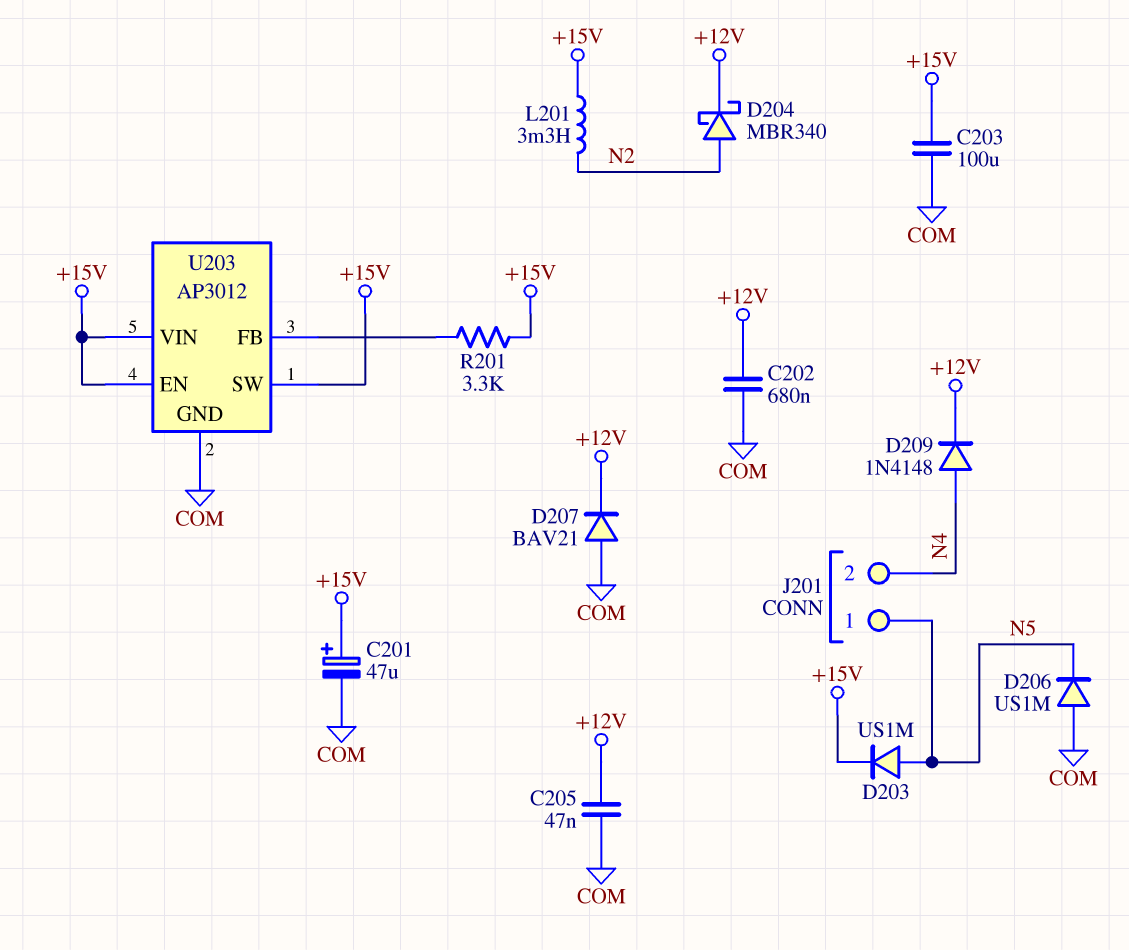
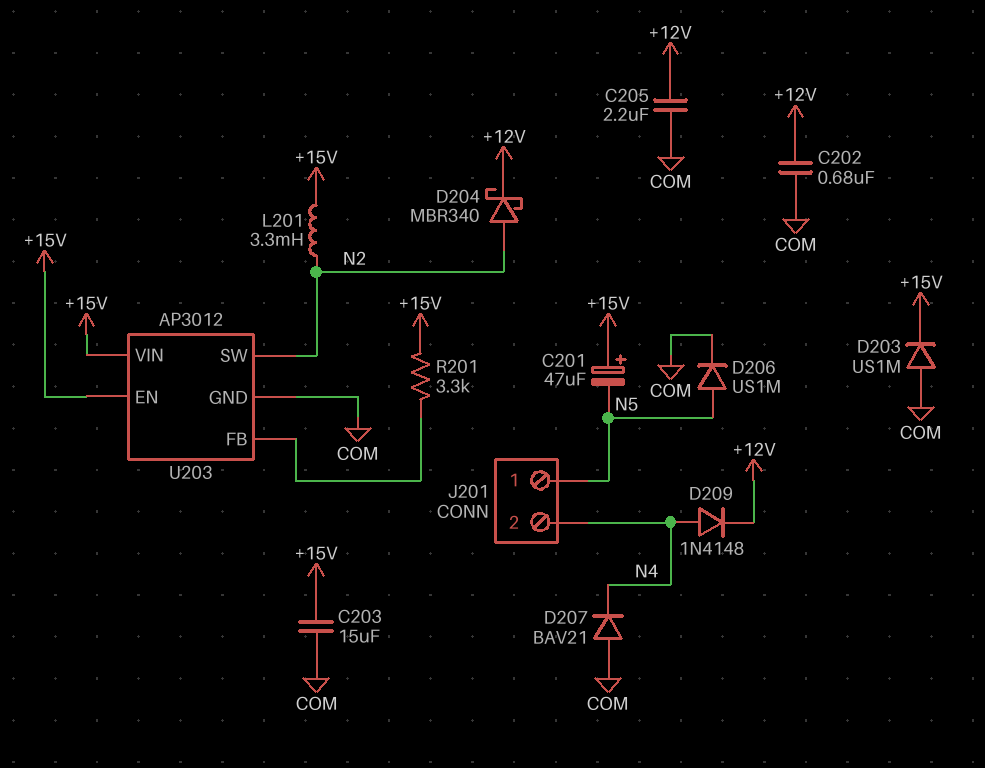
C201: 47uF (plus +15V, minus COM) -> 47uF (plus +15V, minus N5)
C203: 100uF (+15V, COM) -> 15uF (+15V, COM)
C205: 47nF (+12V, COM) -> 2.2uF (+12V, COM)
D203: diode US1M (A N5, K +15V) -> diode US1M (A COM, K +15V)
D206: diode US1M (A COM, K N5) -> diode US1M (A N5, K COM)
D207: diode BAV21 (A COM, K +12V) -> diode BAV21 (A COM, K N4)
U203 pin SW: +15V -> N2

